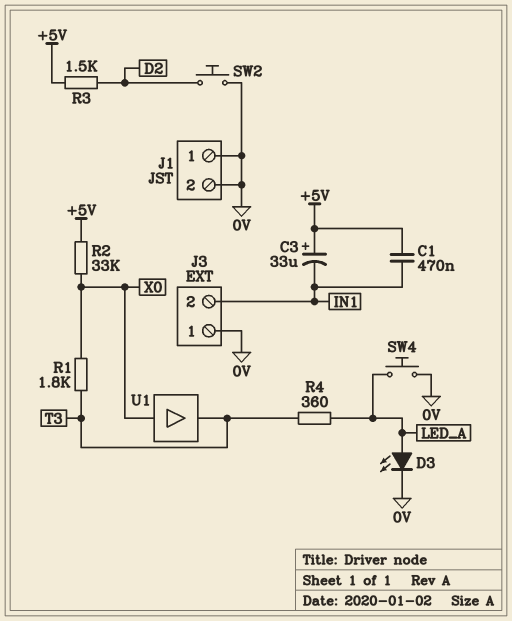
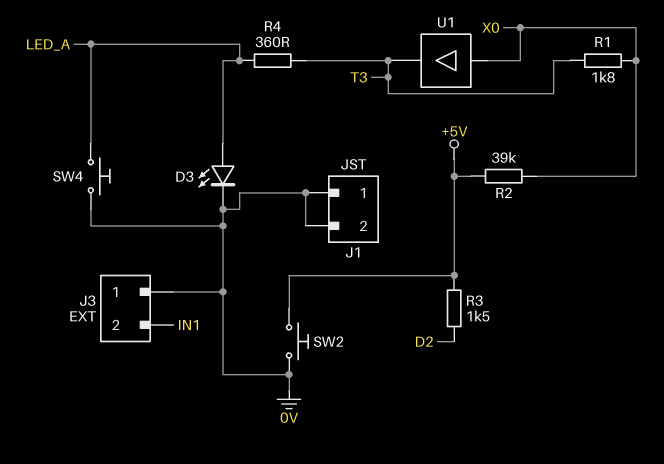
C1: 470nF (+5V, IN1) -> none
C3: 33uF (plus +5V, minus IN1) -> none
R2: 33k (+5V, X0) -> 39k (+5V, X0)
SW2: button (0V, D2) -> button (+5V, 0V)

